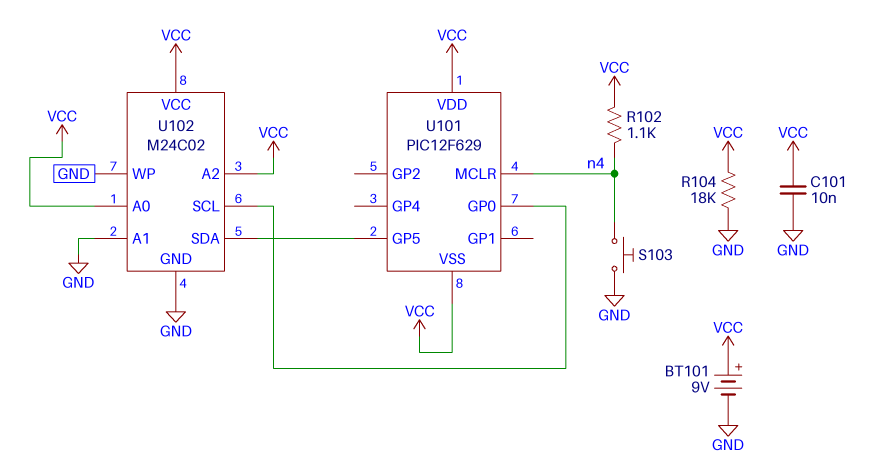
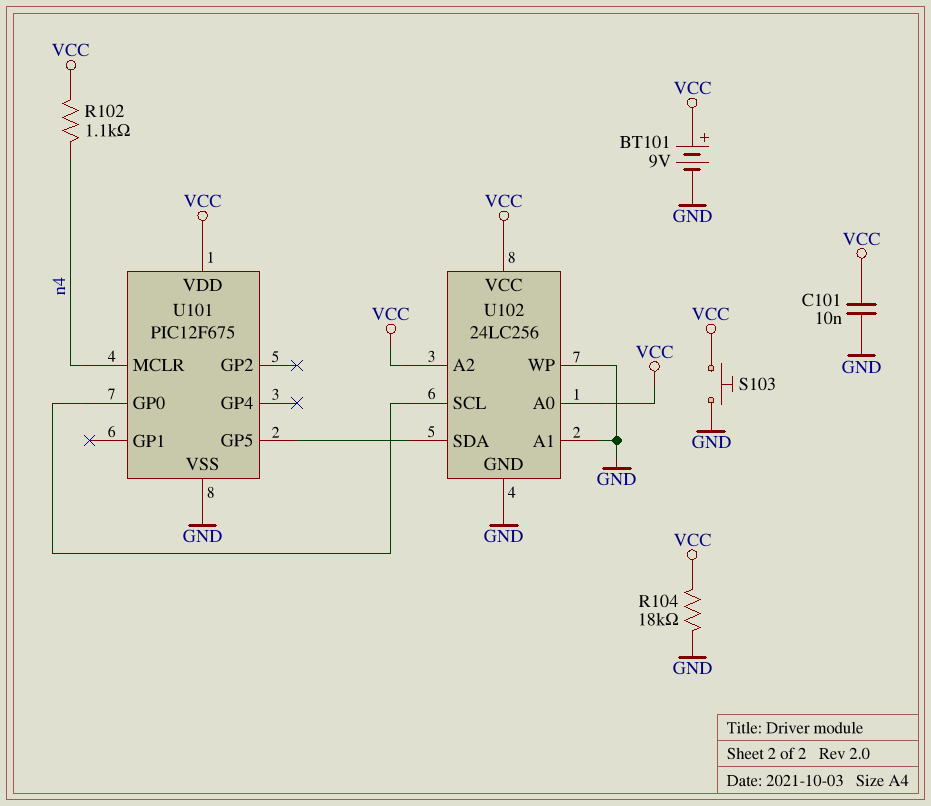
S103: button (GND, n4) -> button (GND, VCC)
U101: PIC12F629 -> PIC12F675
U101 pin VSS: VCC -> GND
U102: M24C02 -> 24LC256

